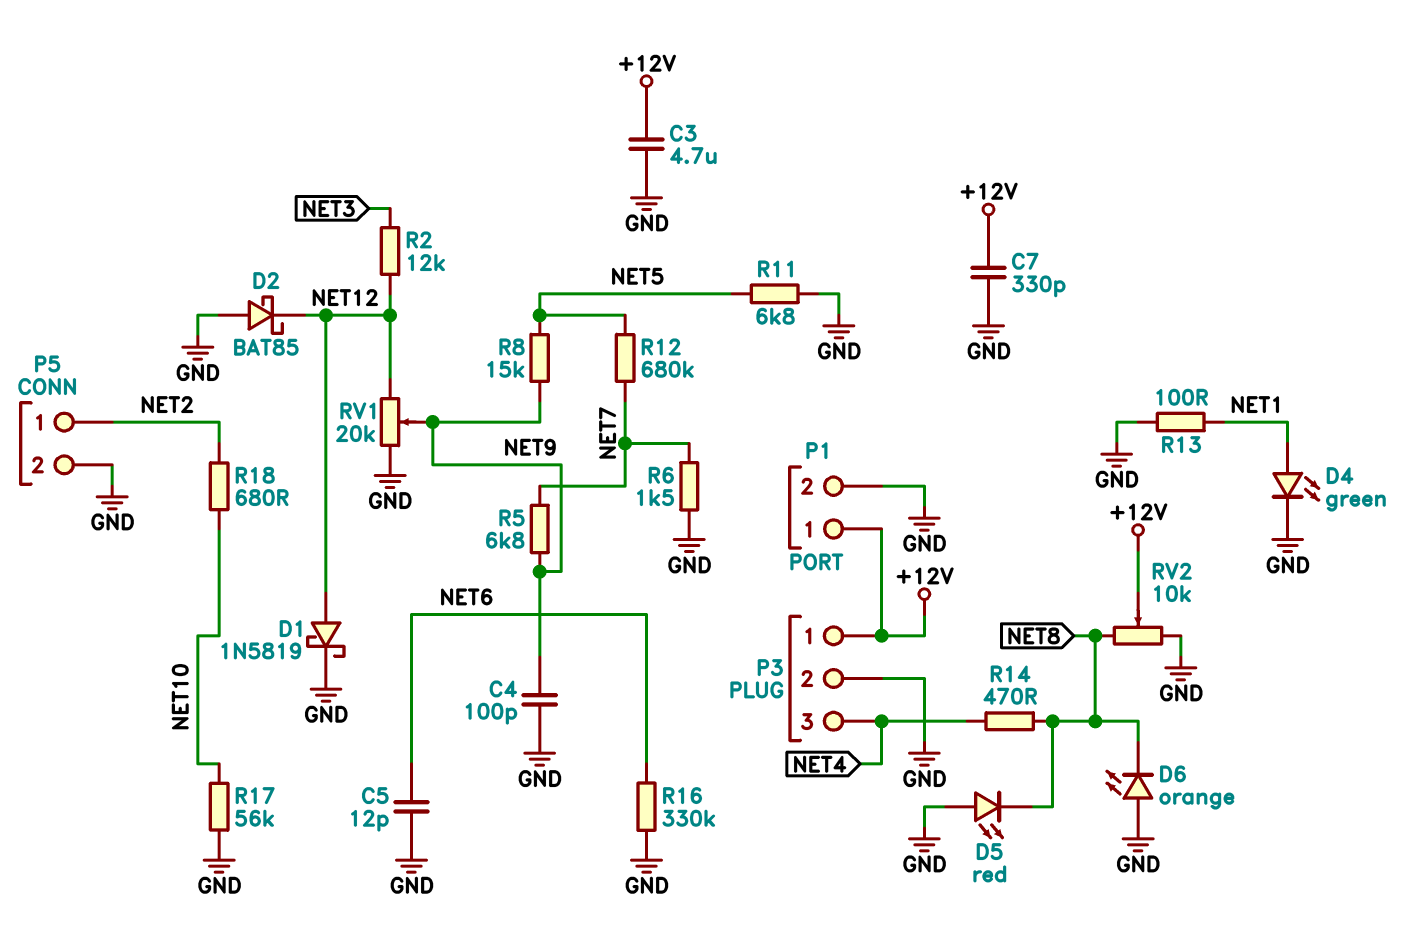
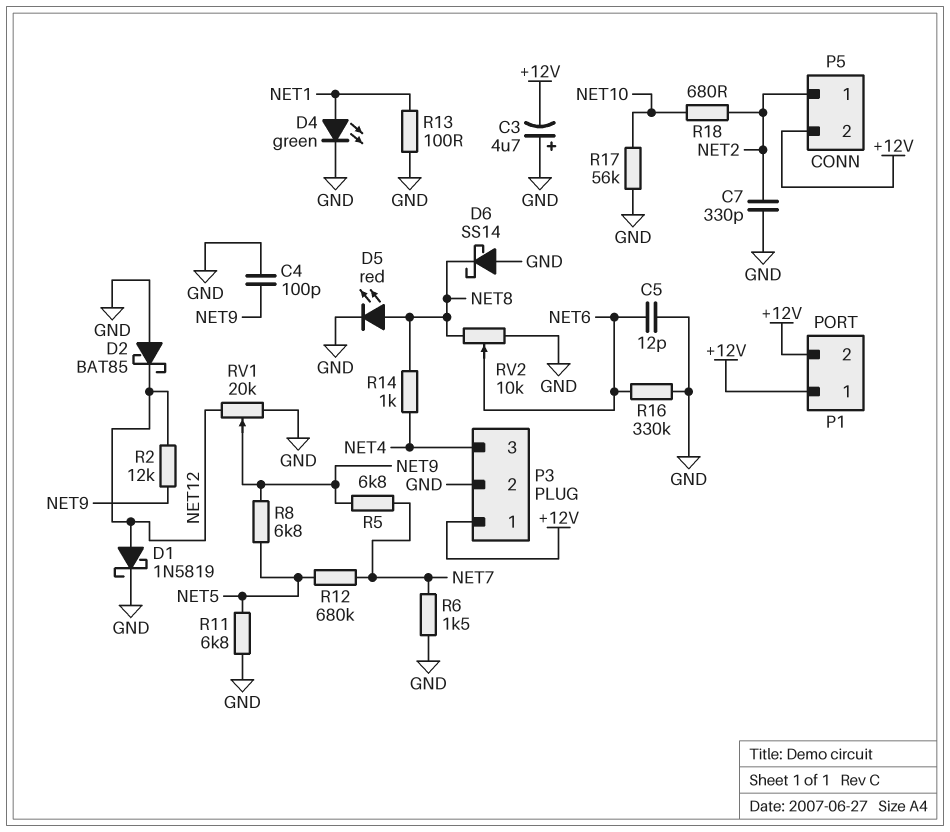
C3: 4.7uF (+12V, GND) -> 4.7uF (plus GND, minus +12V)
C7: 330pF (+12V, GND) -> 330pF (GND, NET2)
D5: LED red (A GND, K NET8) -> LED red (A NET8, K GND)
D6: LED orange (A GND, K NET8) -> schottky SS14 (A GND, K NET8)
P1 pin 2: GND -> +12V
P5 pin 2: GND -> +12V
R2: 12k (NET3, NET12) -> 12k (NET9, NET12)
R8: 15k (NET5, NET9) -> 6.8k (NET5, NET9)
R14: 470 (NET4, NET8) -> 1k (NET4, NET8)
RV2: 10k (GND, NET8, wiper +12V) -> 10k (GND, NET8, wiper NET6)

